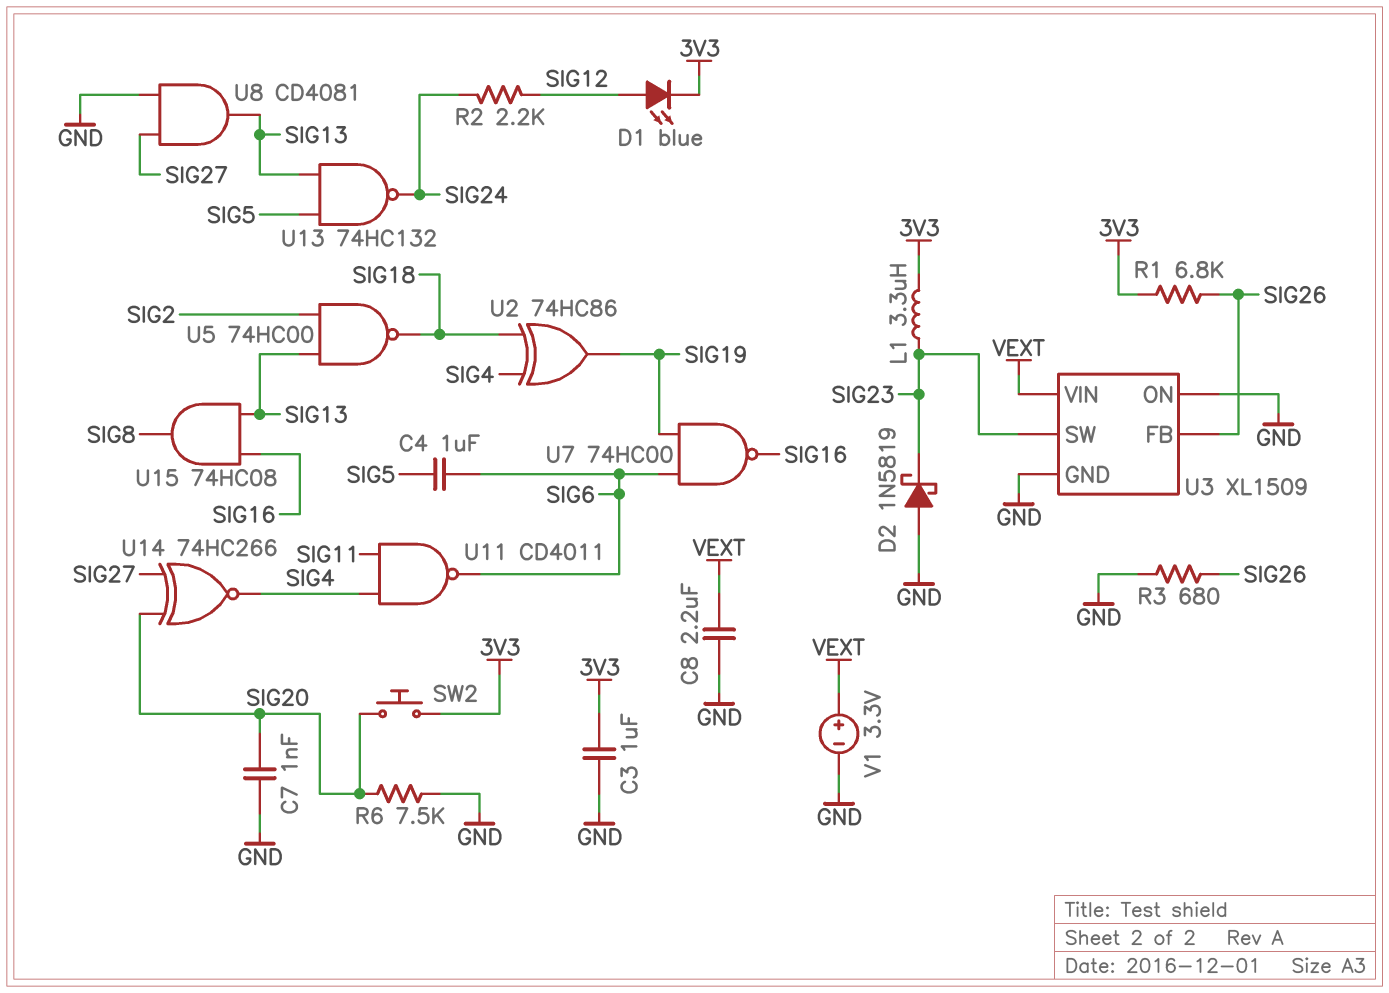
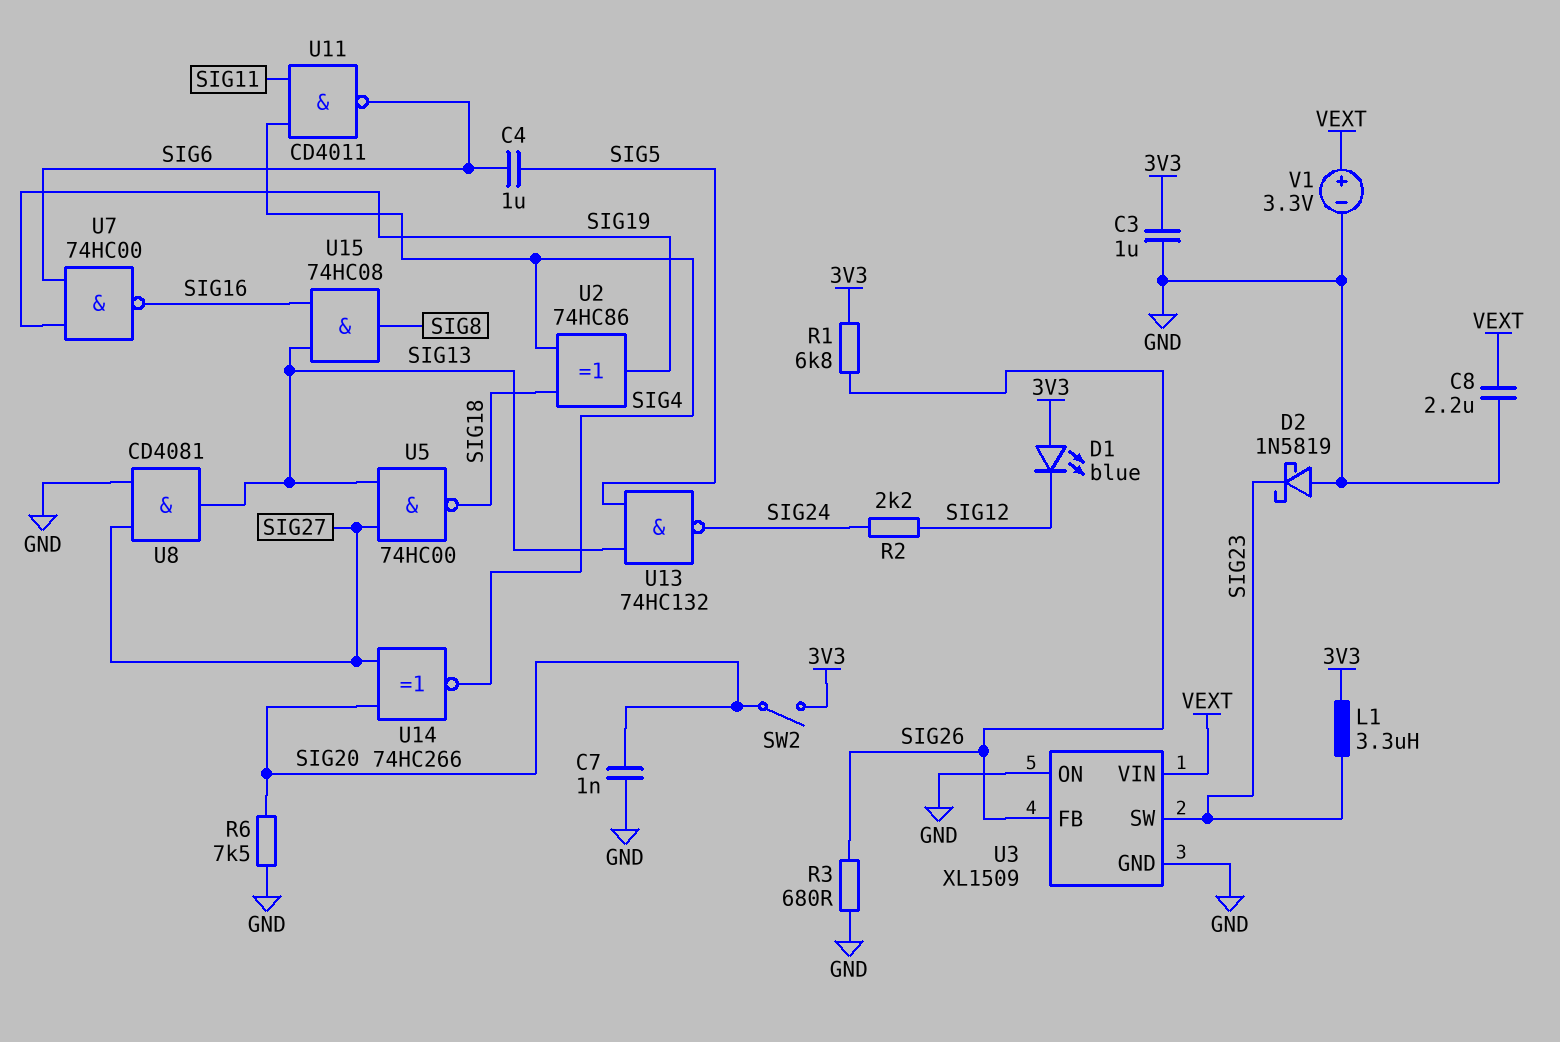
D1: LED blue (A SIG12, K 3V3) -> LED blue (A 3V3, K SIG12)
SW2: button (3V3, SIG20) -> switch (3V3, SIG20)
U5: NAND 74HC00 (in SIG2, in SIG13, out SIG18) -> NAND 74HC00 (in SIG13, in SIG27, out SIG18)

